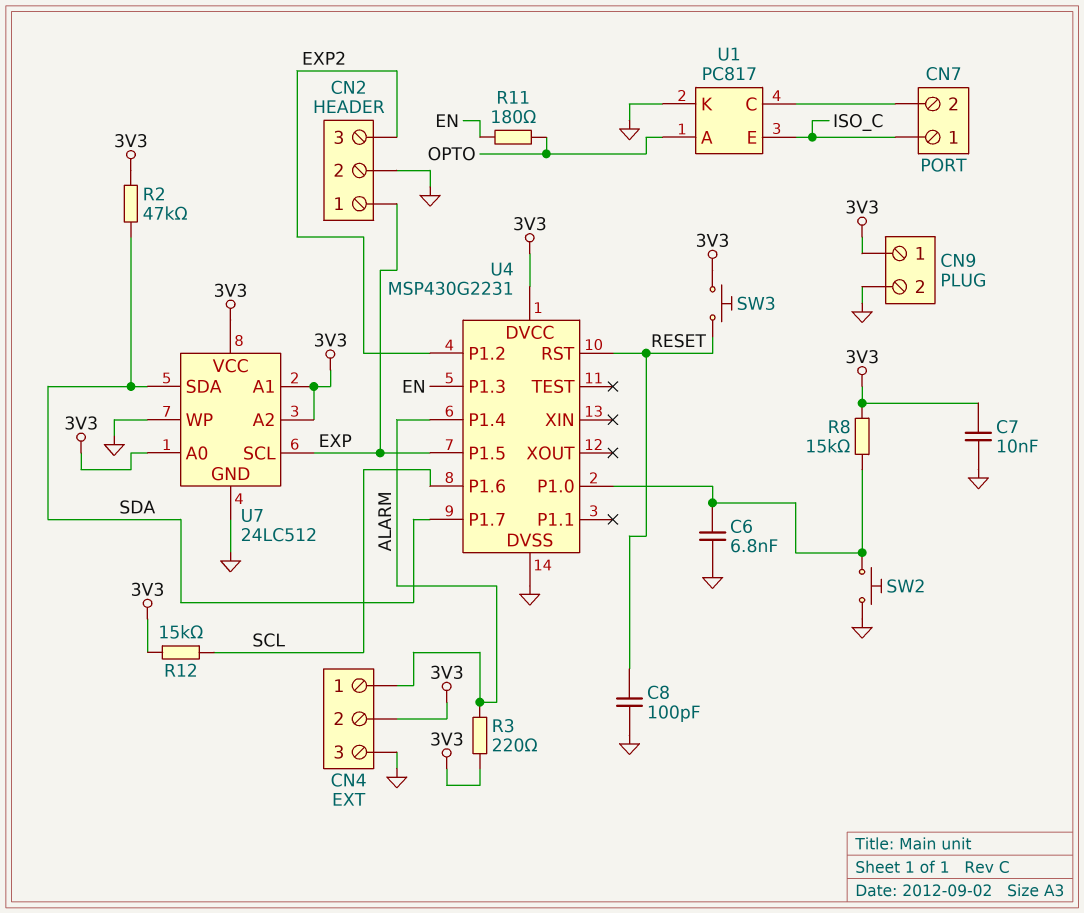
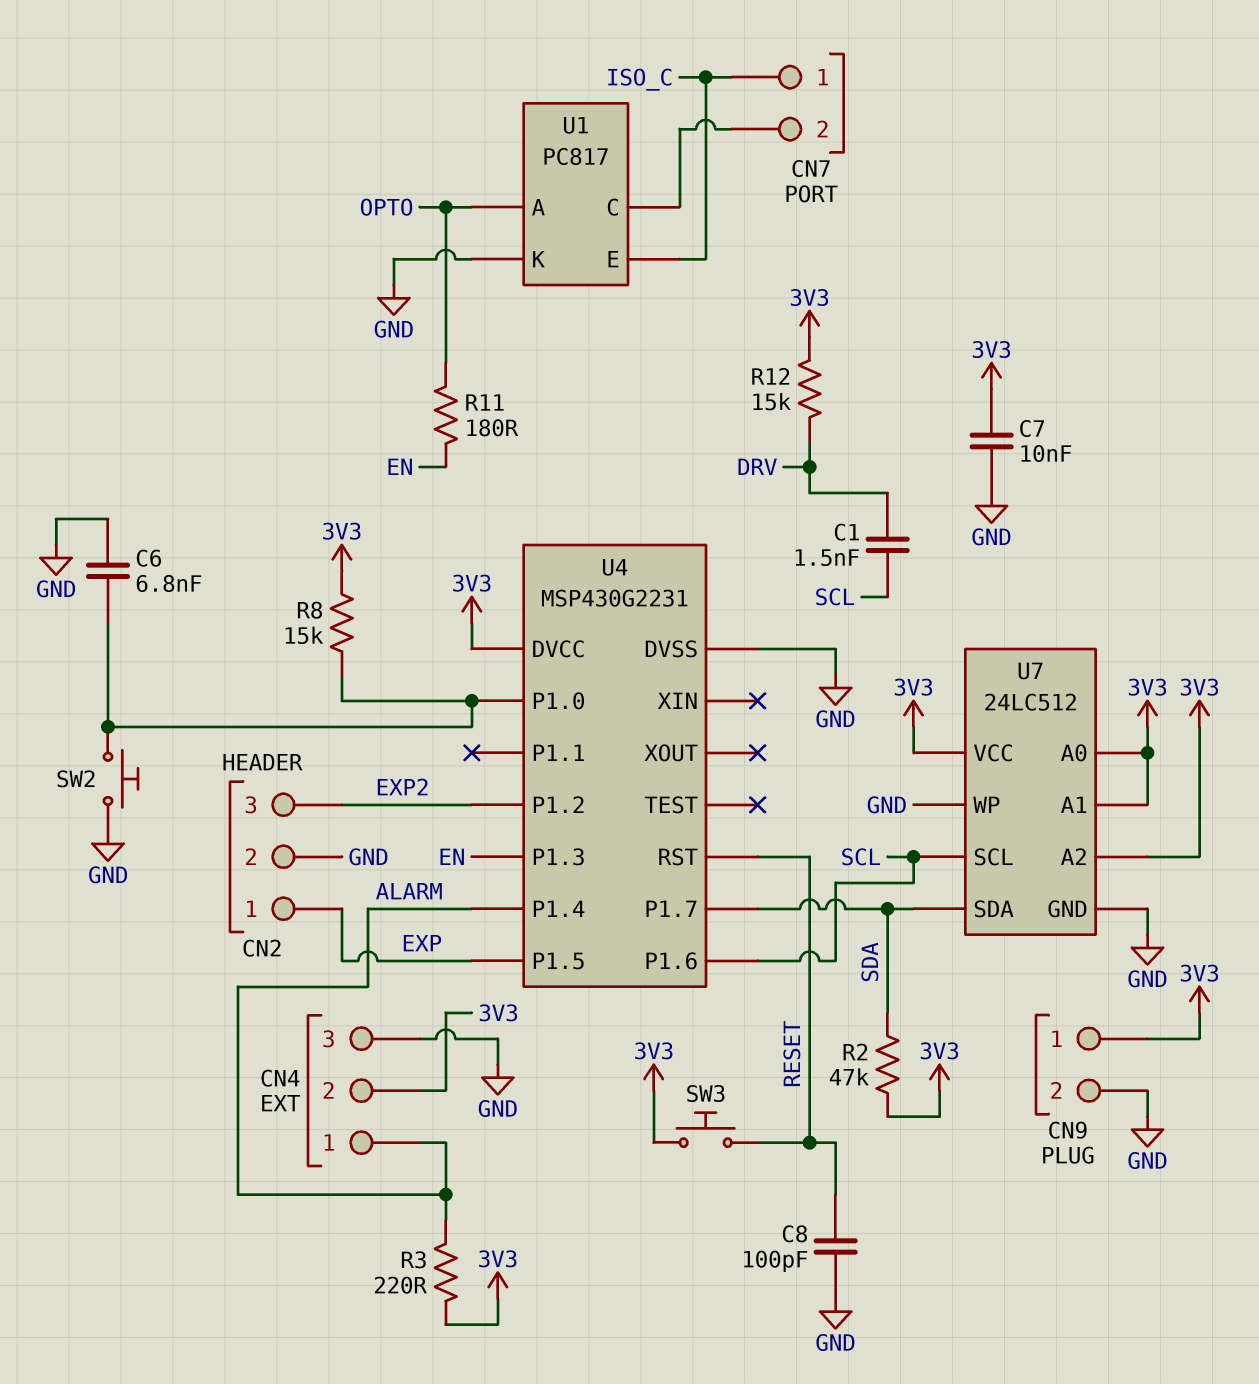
C1: none -> 1.5nF (DRV, SCL)
R12: 15k (3V3, SCL) -> 15k (3V3, DRV)
U7 pin SCL: EXP -> SCL

